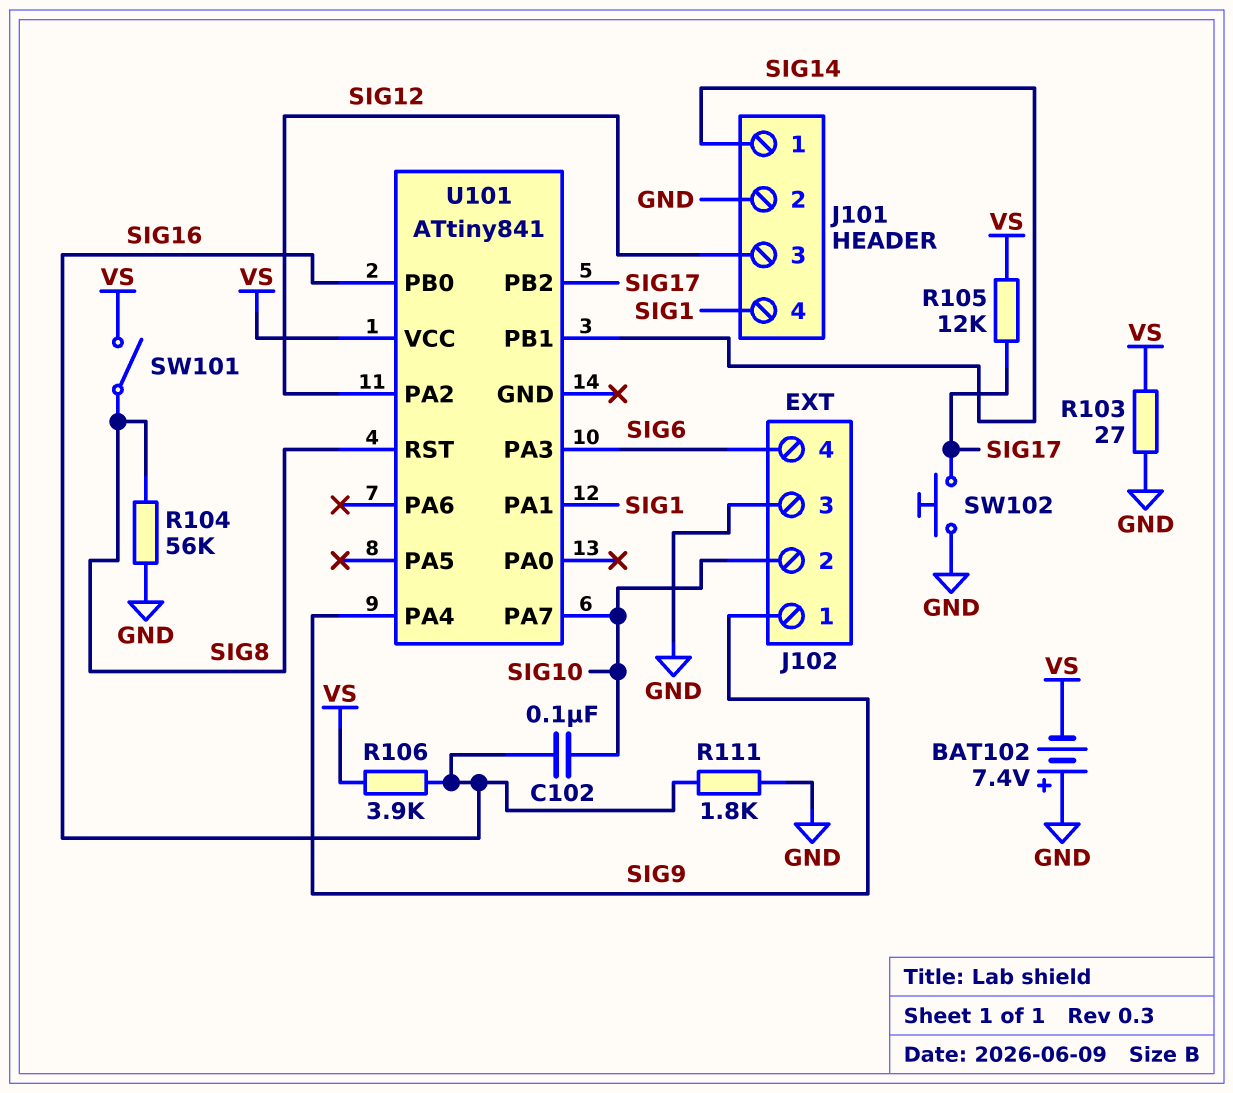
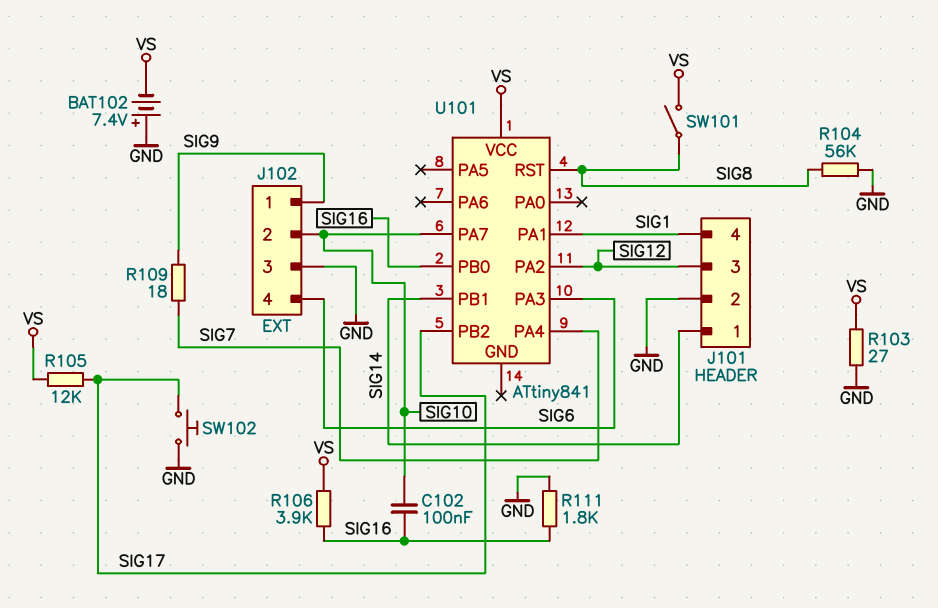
R109: none -> 18 (SIG7, SIG9)
U101 pin PA4: SIG9 -> SIG7

